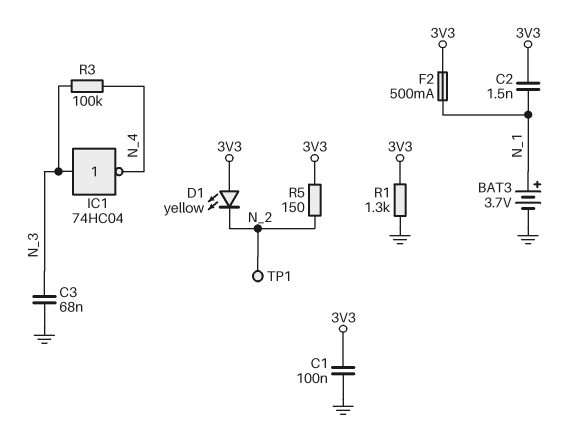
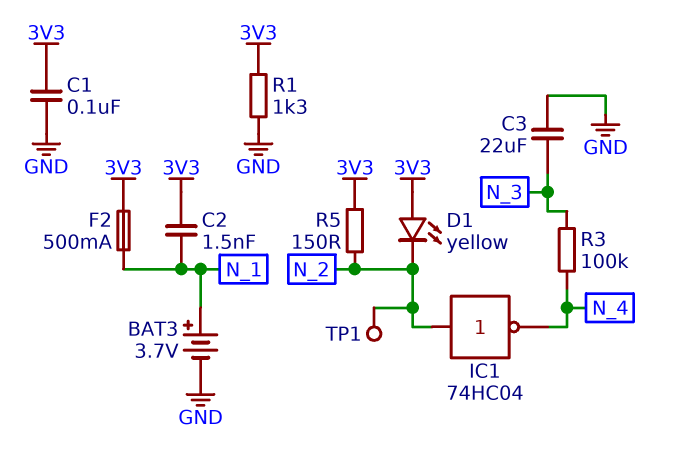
C3: 68nF (GND, N_3) -> 22uF (GND, N_3)
IC1: NOT 74HC04 (in N_3, out N_4) -> NOT 74HC04 (in N_2, out N_4)

